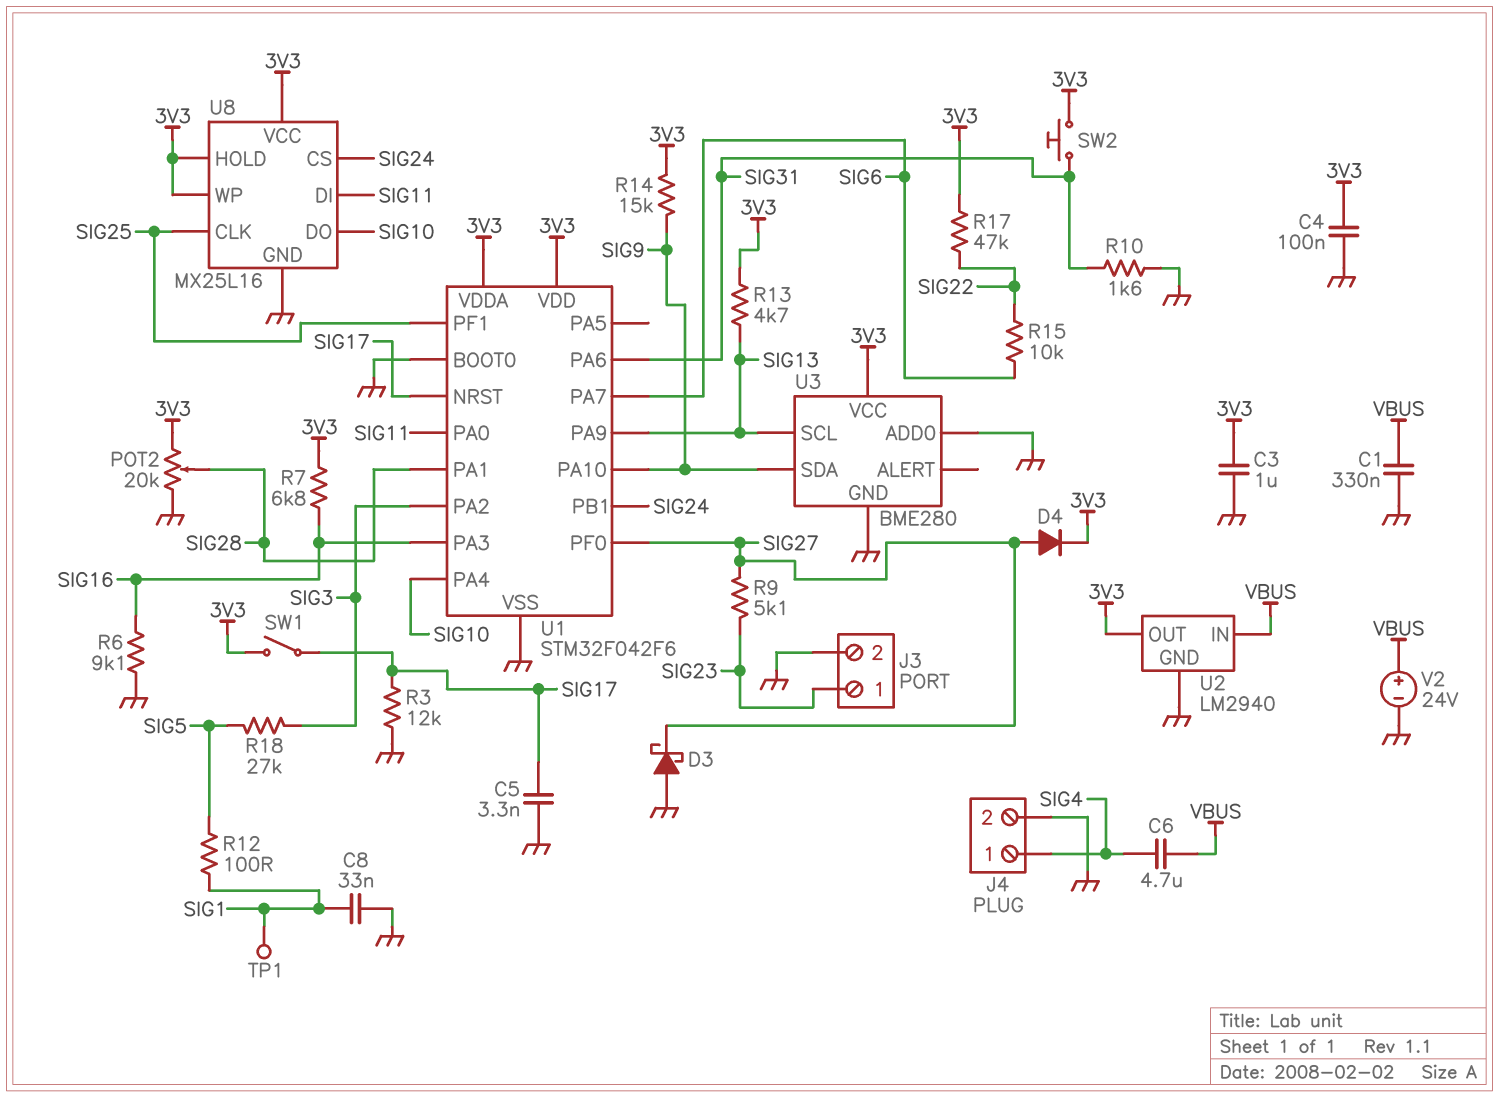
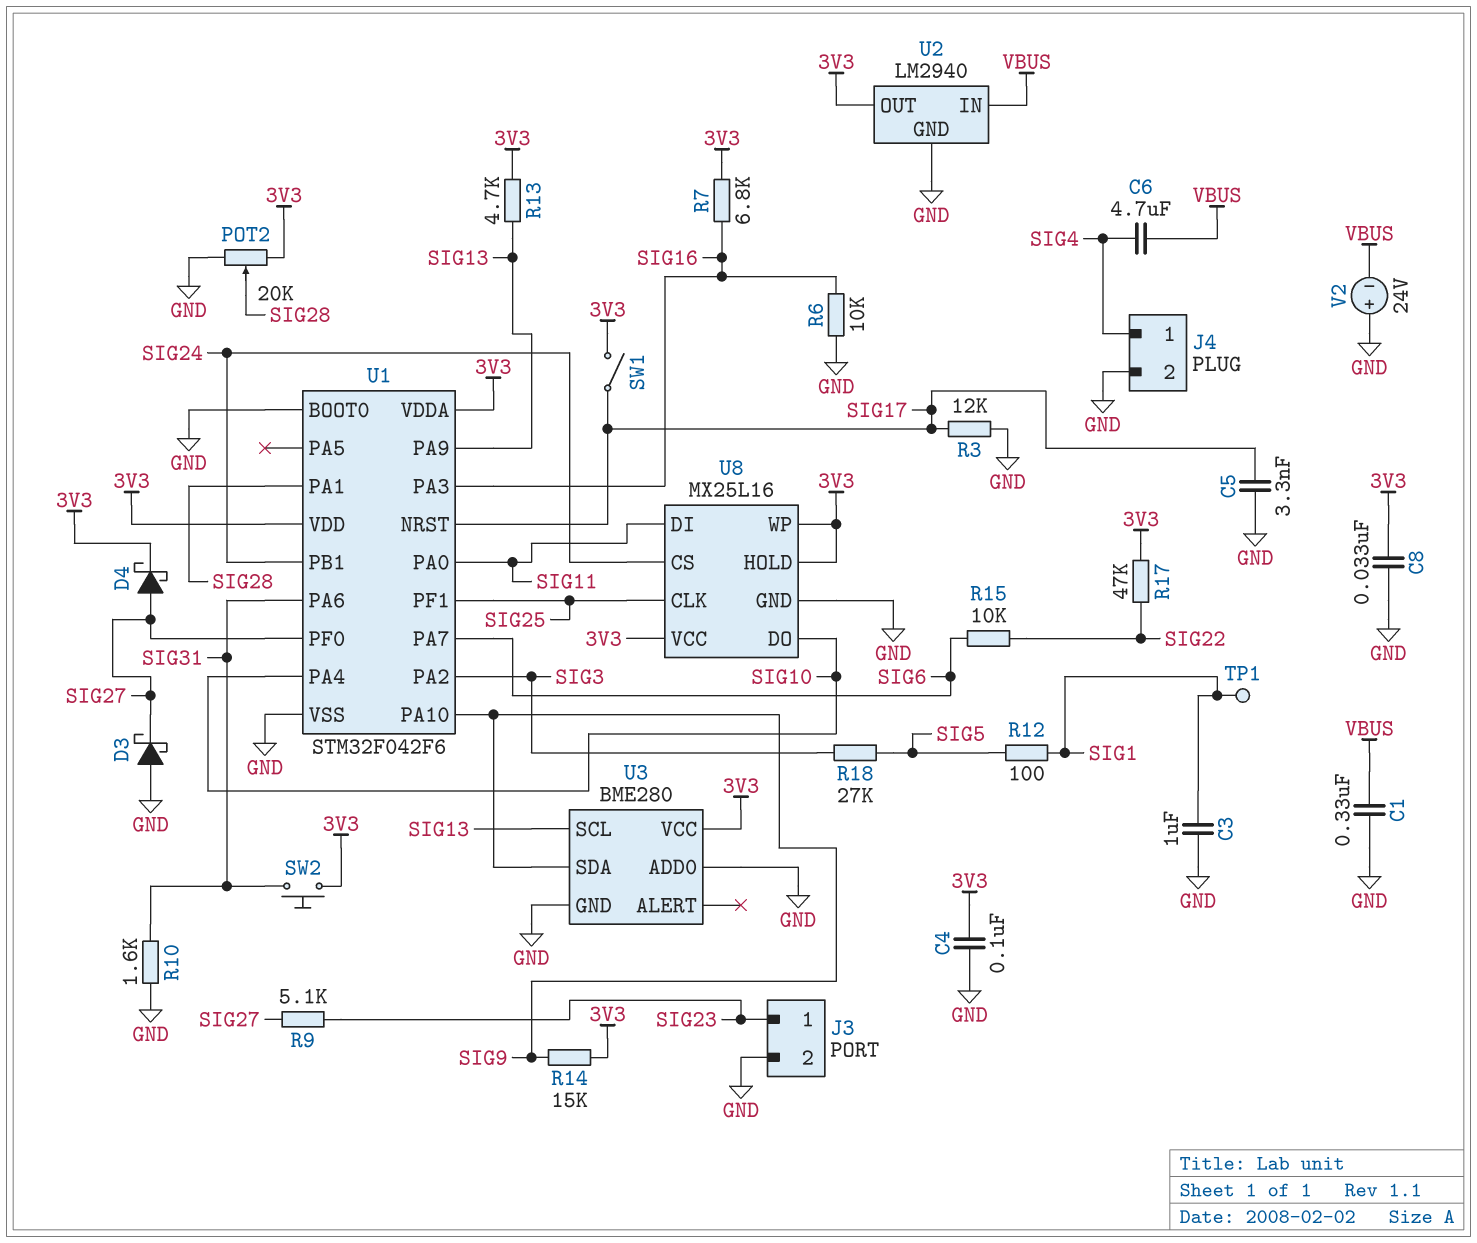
C3: 1uF (3V3, GND) -> 1uF (GND, SIG1)
C8: 33nF (GND, SIG1) -> 33nF (3V3, GND)
D4: diode (A SIG27, K 3V3) -> schottky (A SIG27, K 3V3)
R6: 9.1k (GND, SIG16) -> 10k (GND, SIG16)
V2: 24V (plus VBUS, minus GND) -> 24V (plus GND, minus VBUS)

